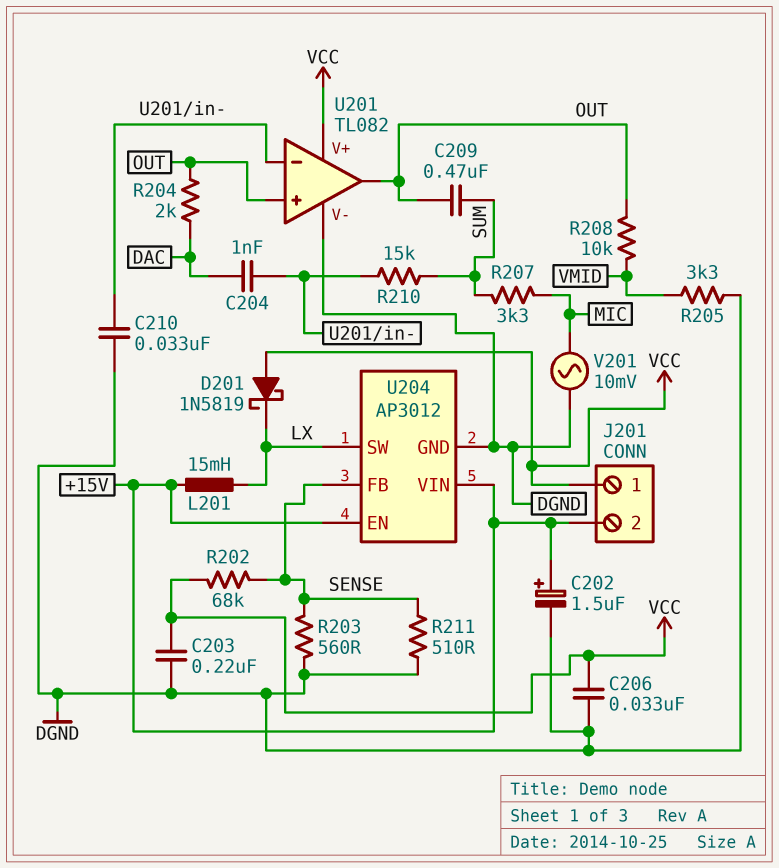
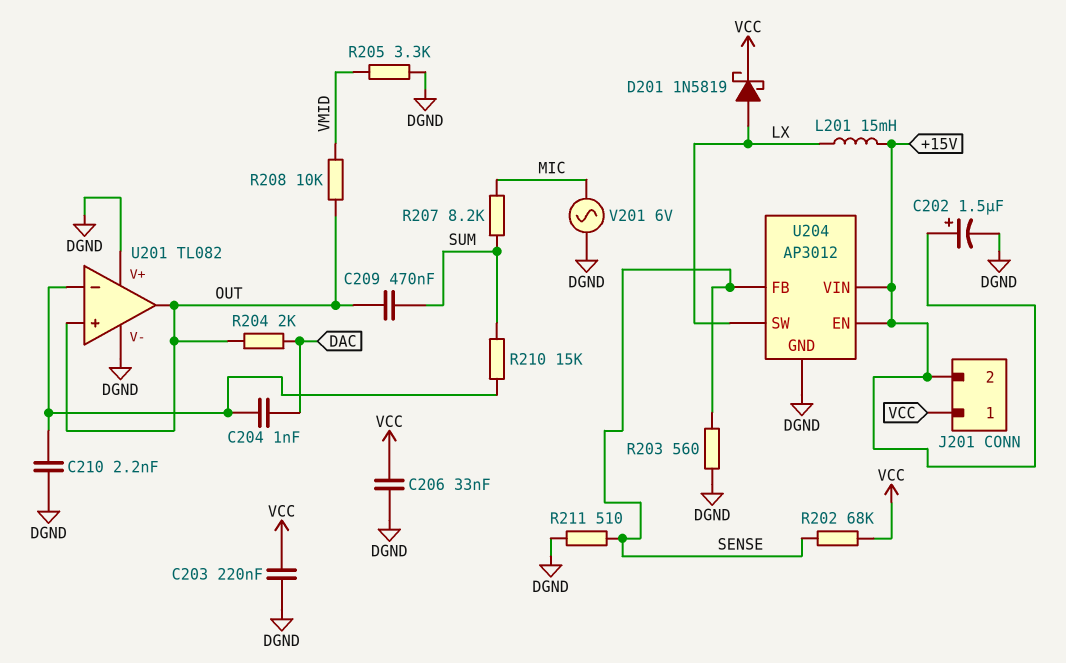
C210: 33nF (DGND, U201/in-) -> 2.2nF (DGND, U201/in-)
D201: schottky 1N5819 (A VCC, K LX) -> schottky 1N5819 (A LX, K VCC)
R207: 3.3k (MIC, SUM) -> 8.2k (MIC, SUM)
U201 pin V+: VCC -> DGND
V201: AC 10mV (DGND, MIC) -> AC 6V (DGND, MIC)

